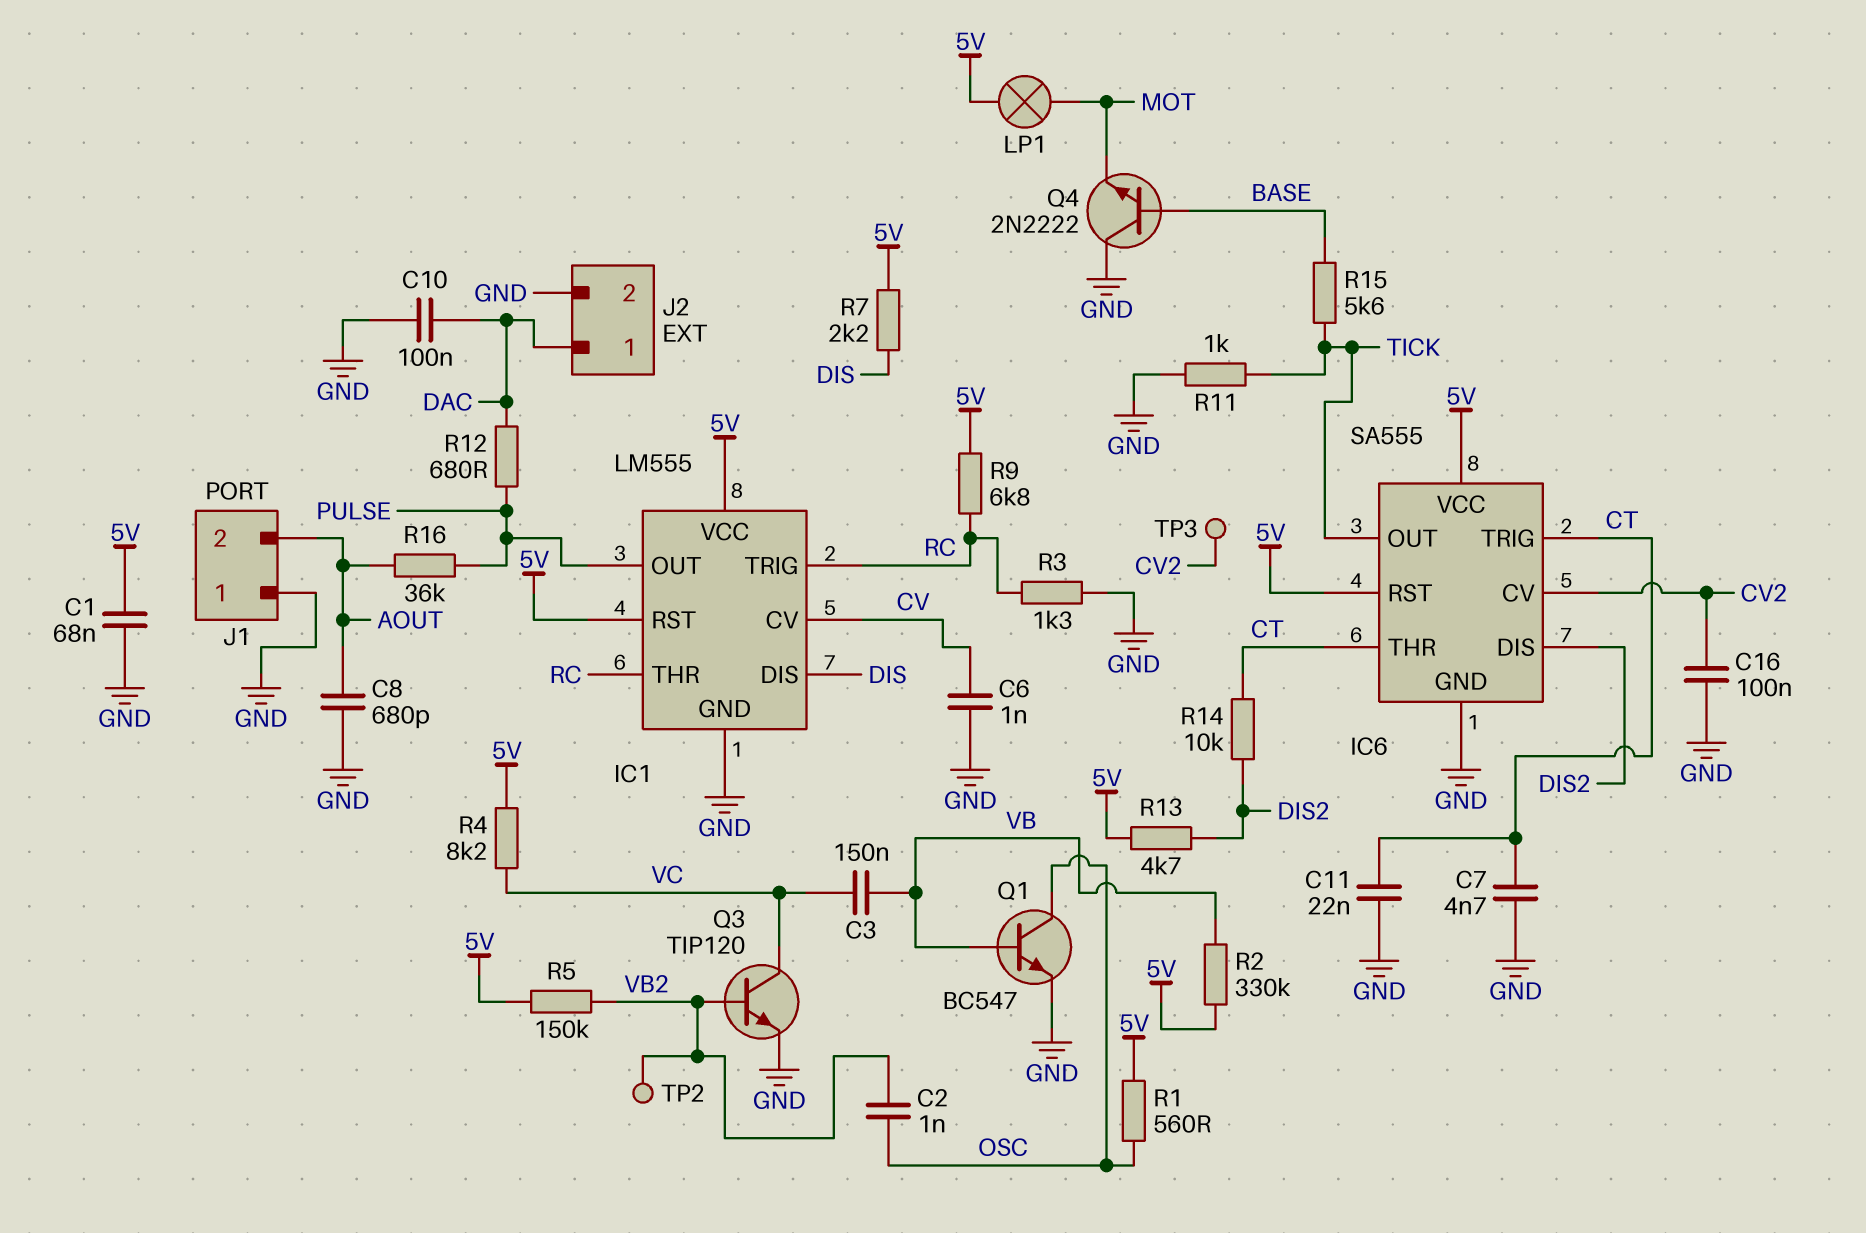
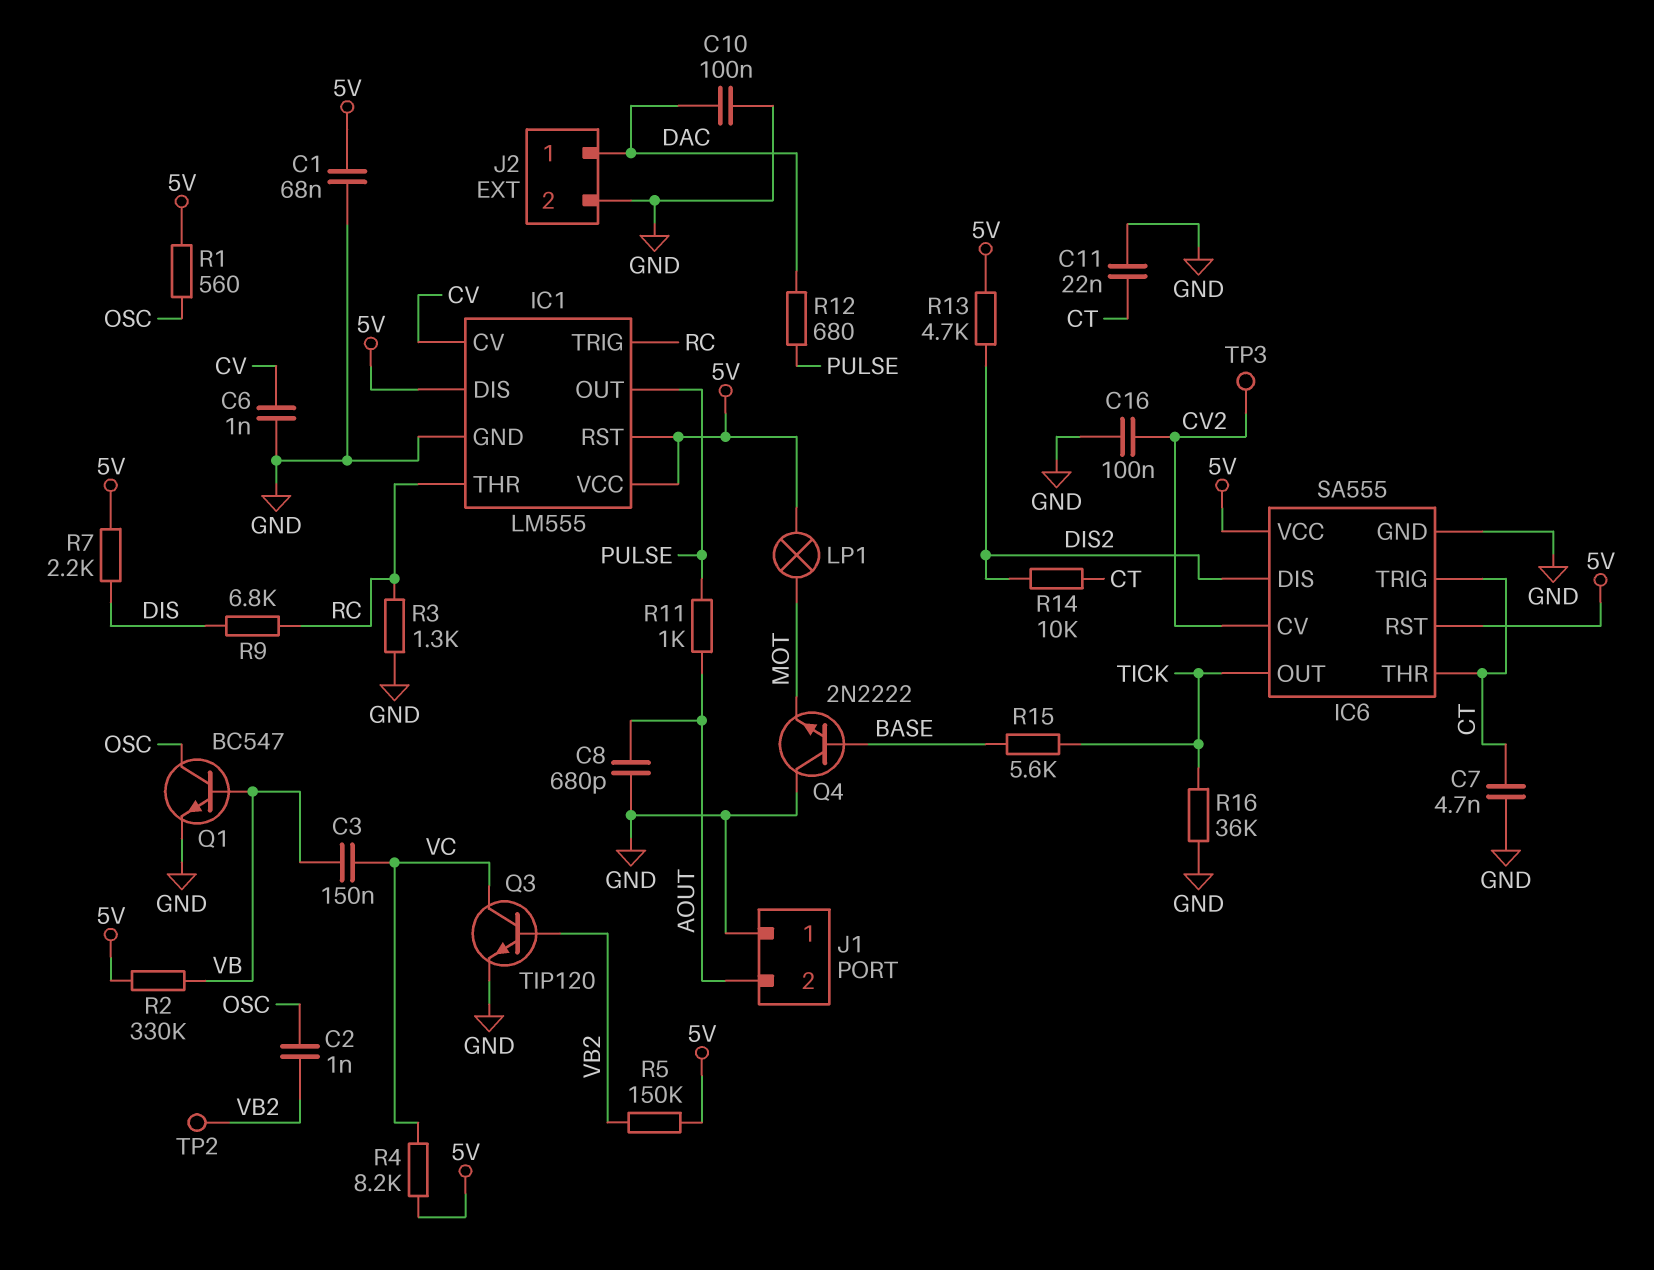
IC1 pin DIS: DIS -> 5V
R9: 6.8k (5V, RC) -> 6.8k (DIS, RC)
R11: 1k (GND, TICK) -> 1k (AOUT, PULSE)
R16: 36k (AOUT, PULSE) -> 36k (GND, TICK)

